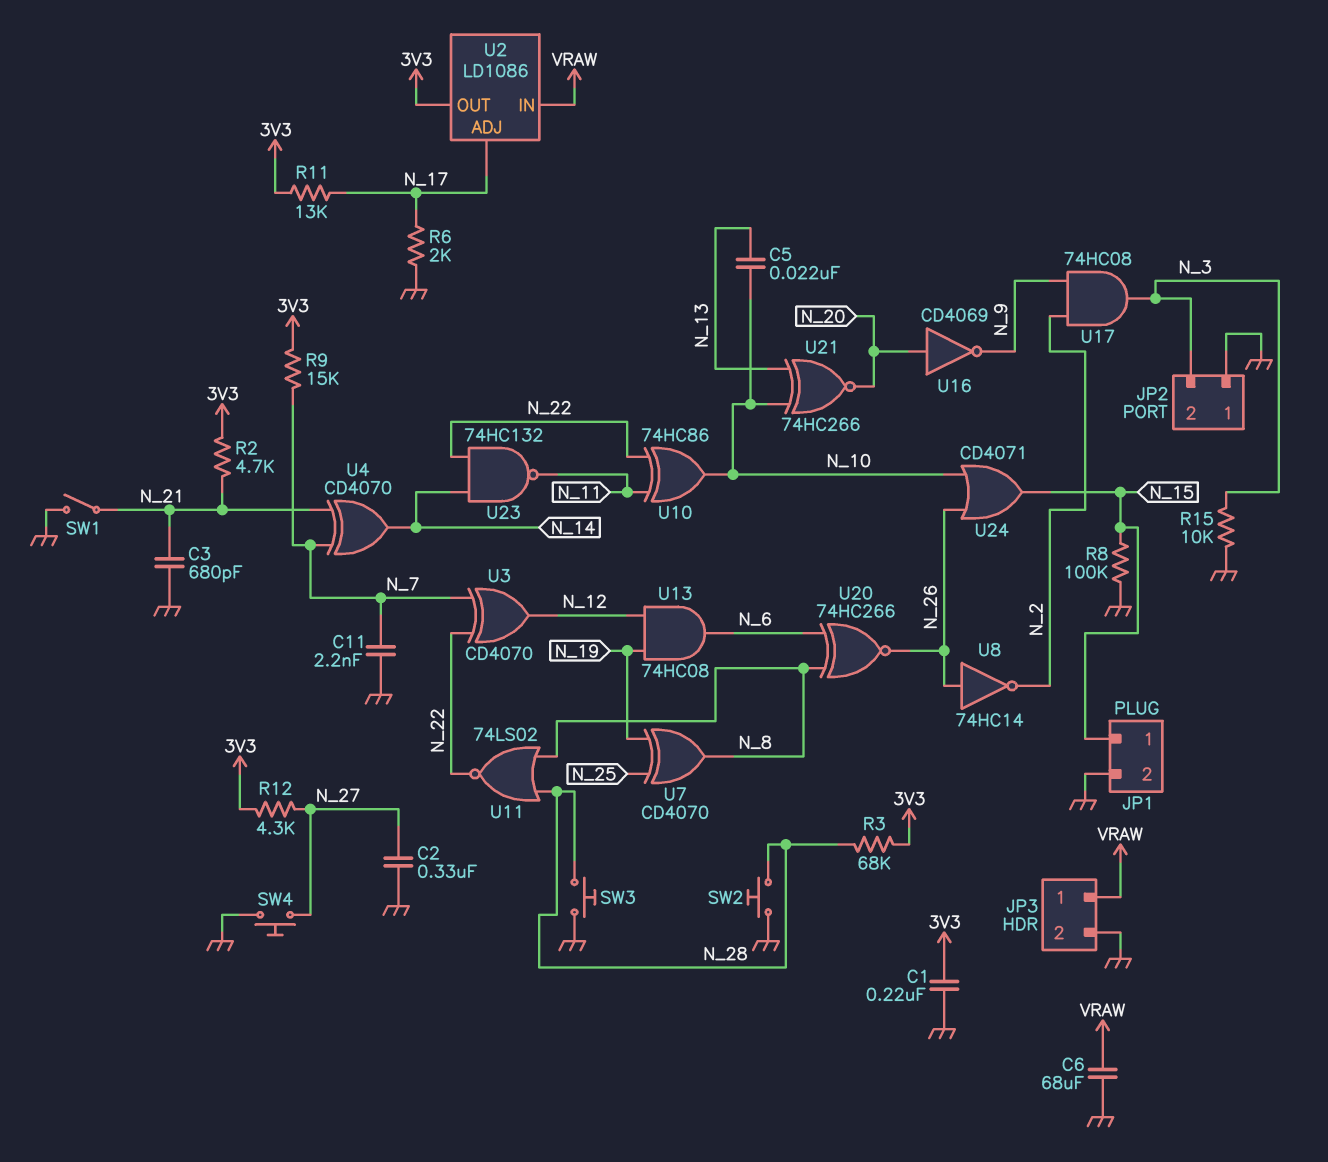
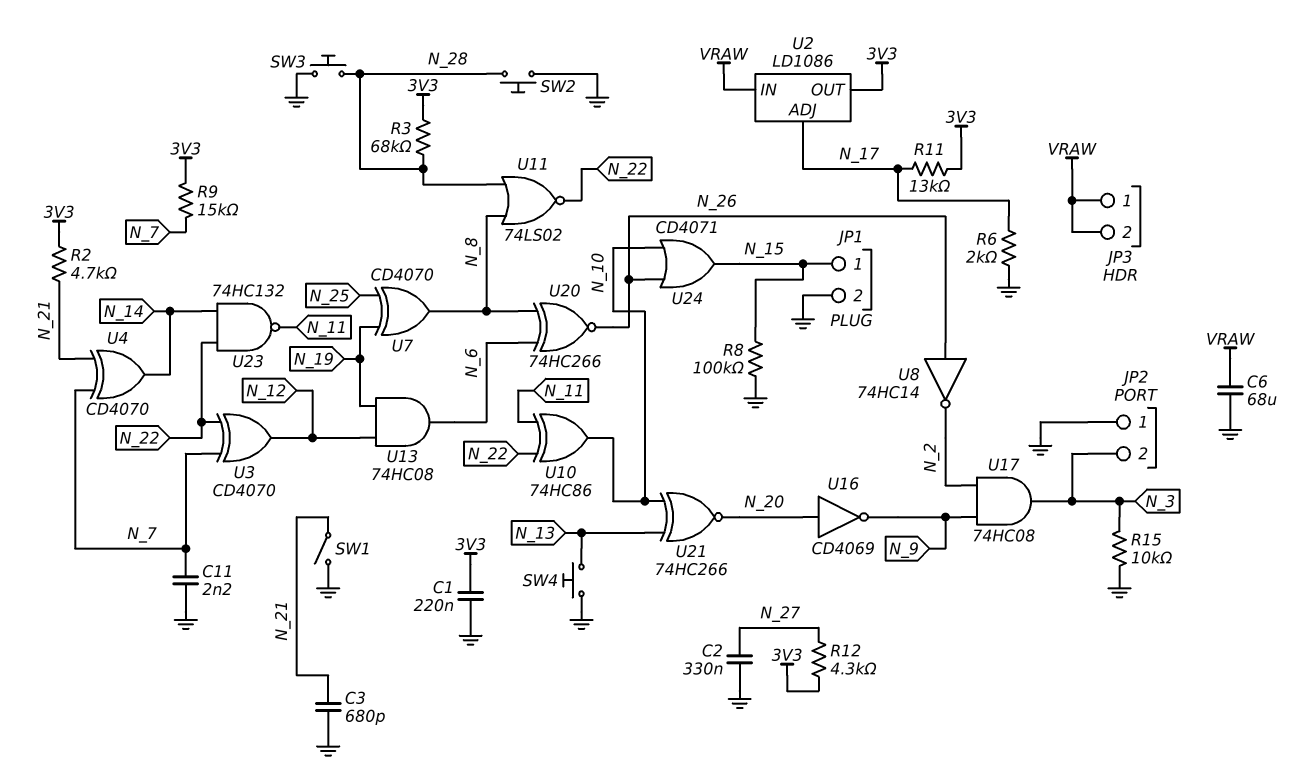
C5: 22nF (N_10, N_13) -> none
JP3 pin 2: GND -> VRAW
SW4: button (GND, N_27) -> button (GND, N_13)

